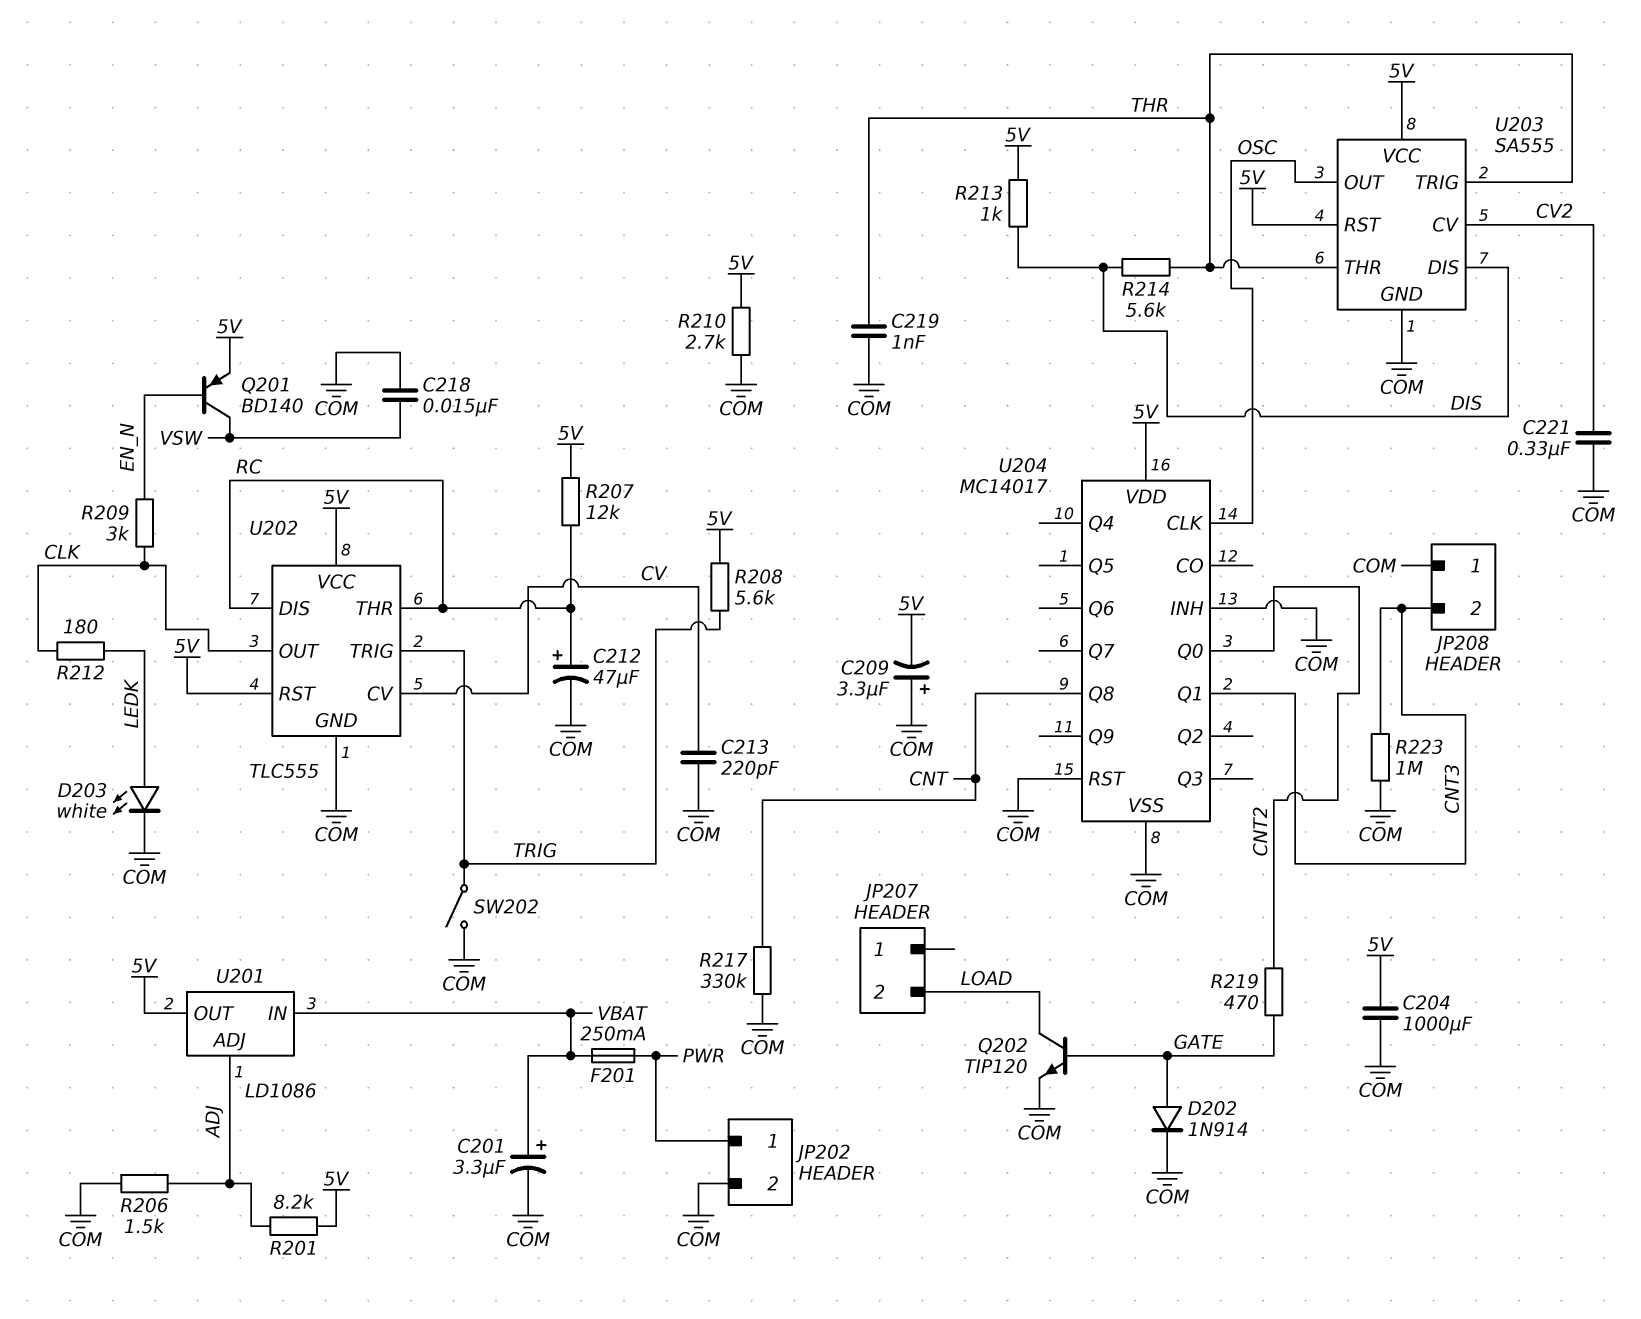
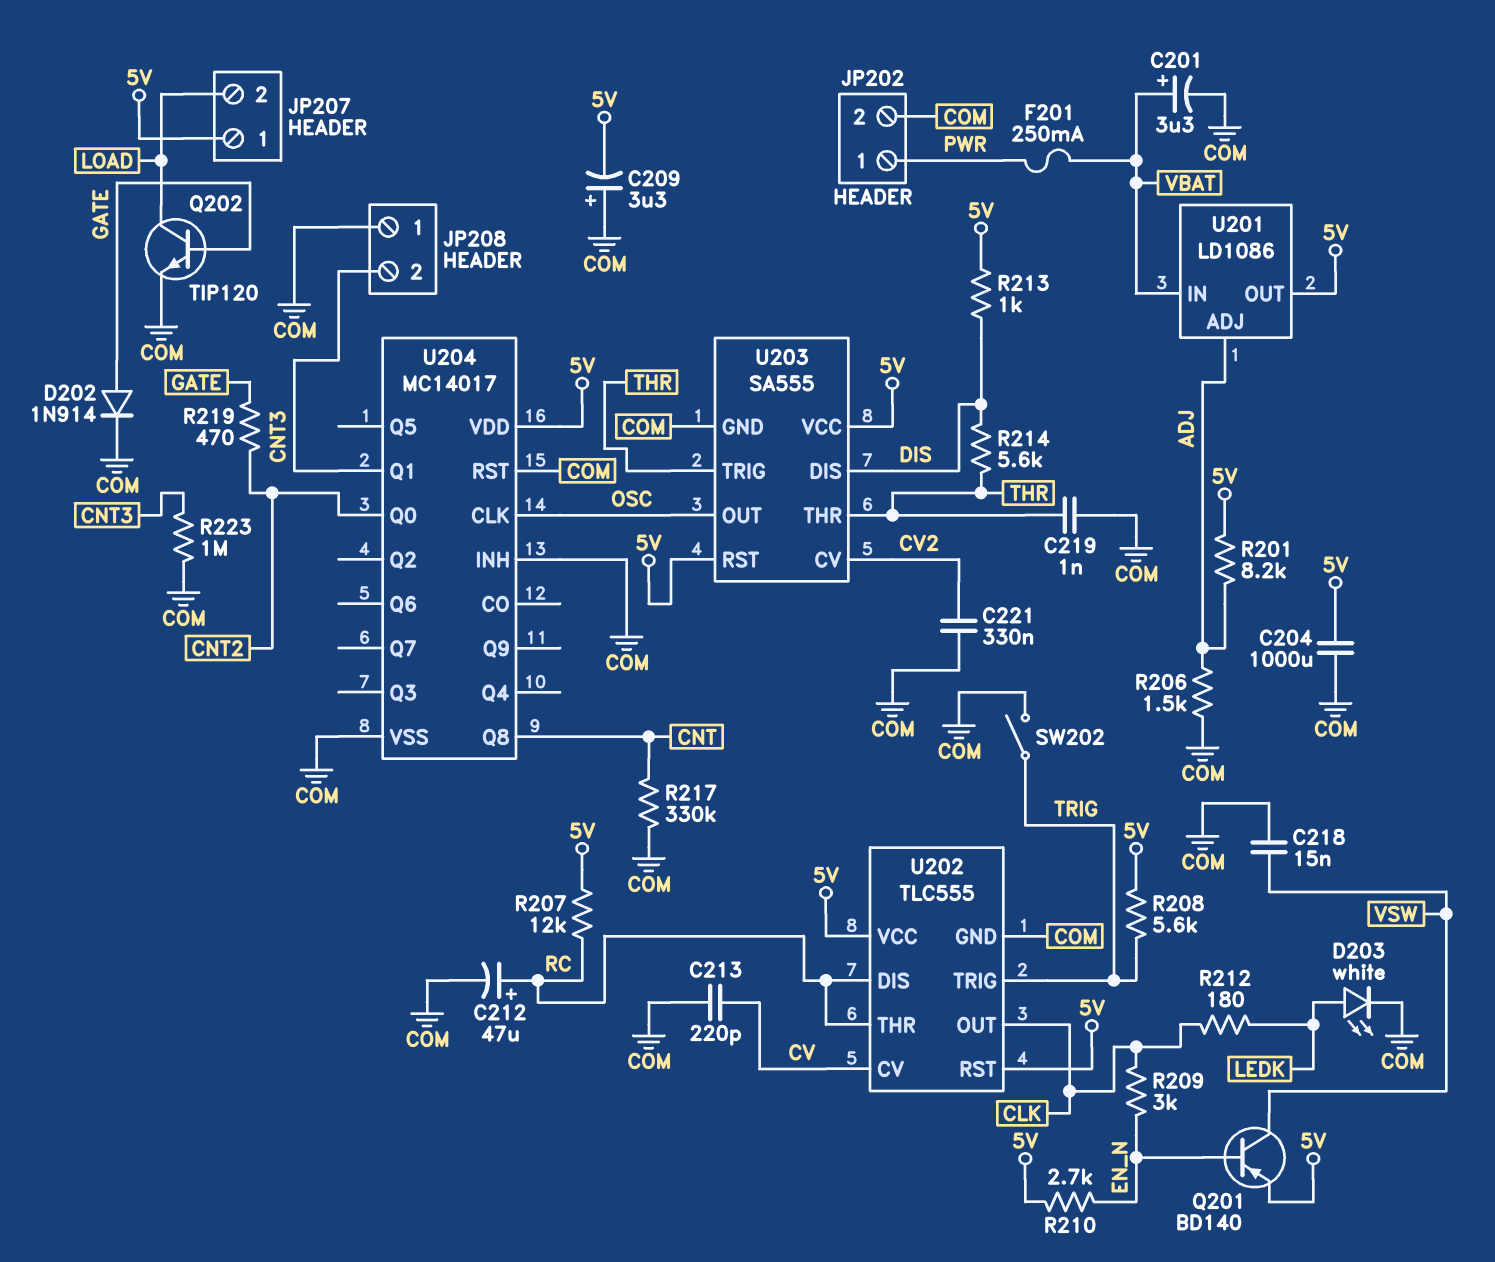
JP207 pin 1: none -> 5V
R210: 2.7k (5V, COM) -> 2.7k (5V, EN_N)

